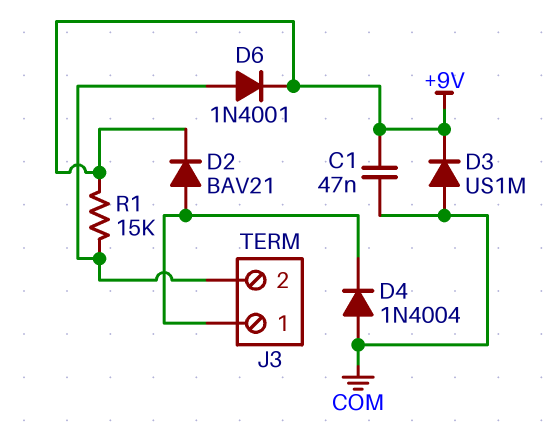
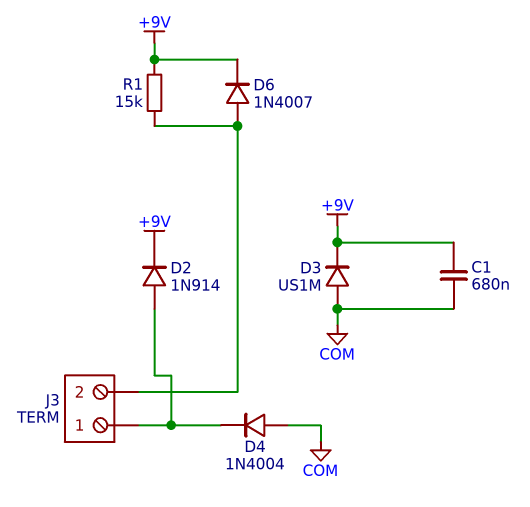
C1: 47nF (+9V, COM) -> 680nF (+9V, COM)
D2: diode BAV21 (A J3/1, K +9V) -> diode 1N914 (A J3/1, K +9V)
D6: diode 1N4001 (A J3/2, K +9V) -> diode 1N4007 (A J3/2, K +9V)

